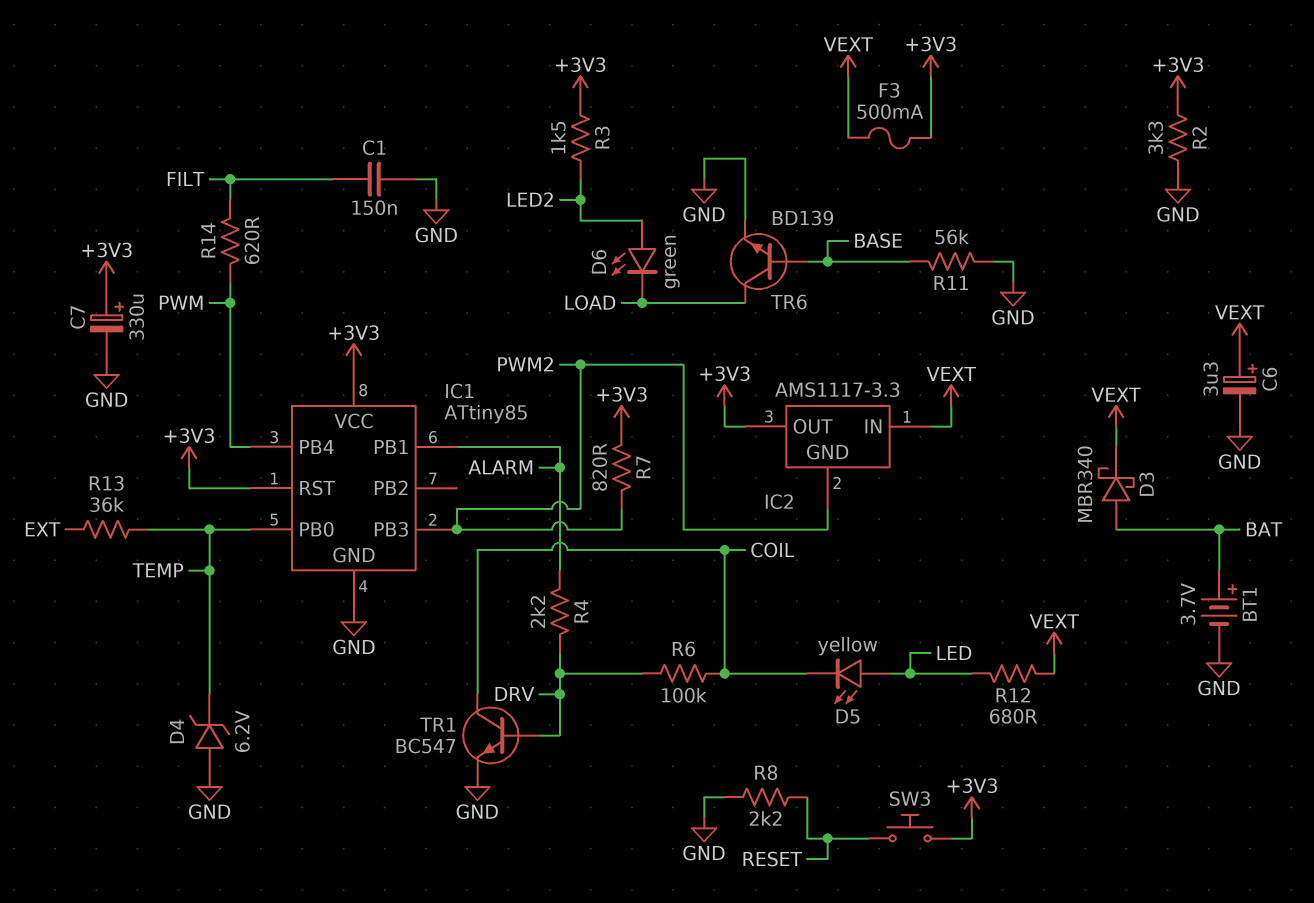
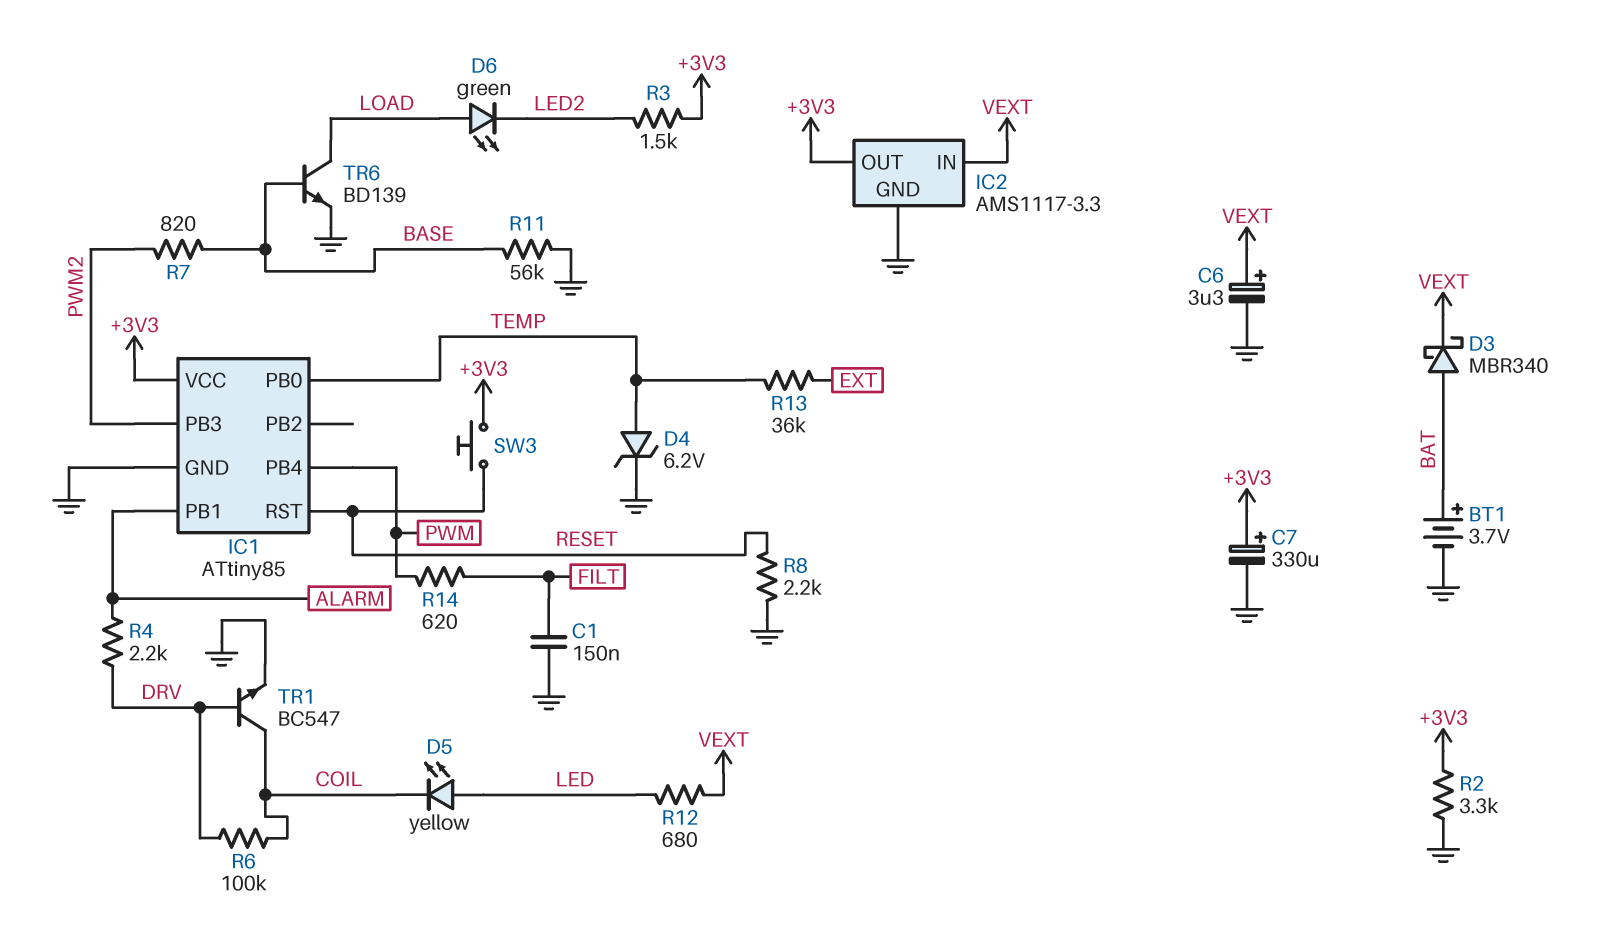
D4: zener 6.2V (A GND, K TEMP) -> zener 6.2V (A TEMP, K GND)
D6: LED green (A LED2, K LOAD) -> LED green (A LOAD, K LED2)
F3: 500mA (+3V3, VEXT) -> none
IC1 pin RST: +3V3 -> RESET
IC2 pin GND: PWM2 -> GND
R7: 820 (+3V3, PWM2) -> 820 (BASE, PWM2)

